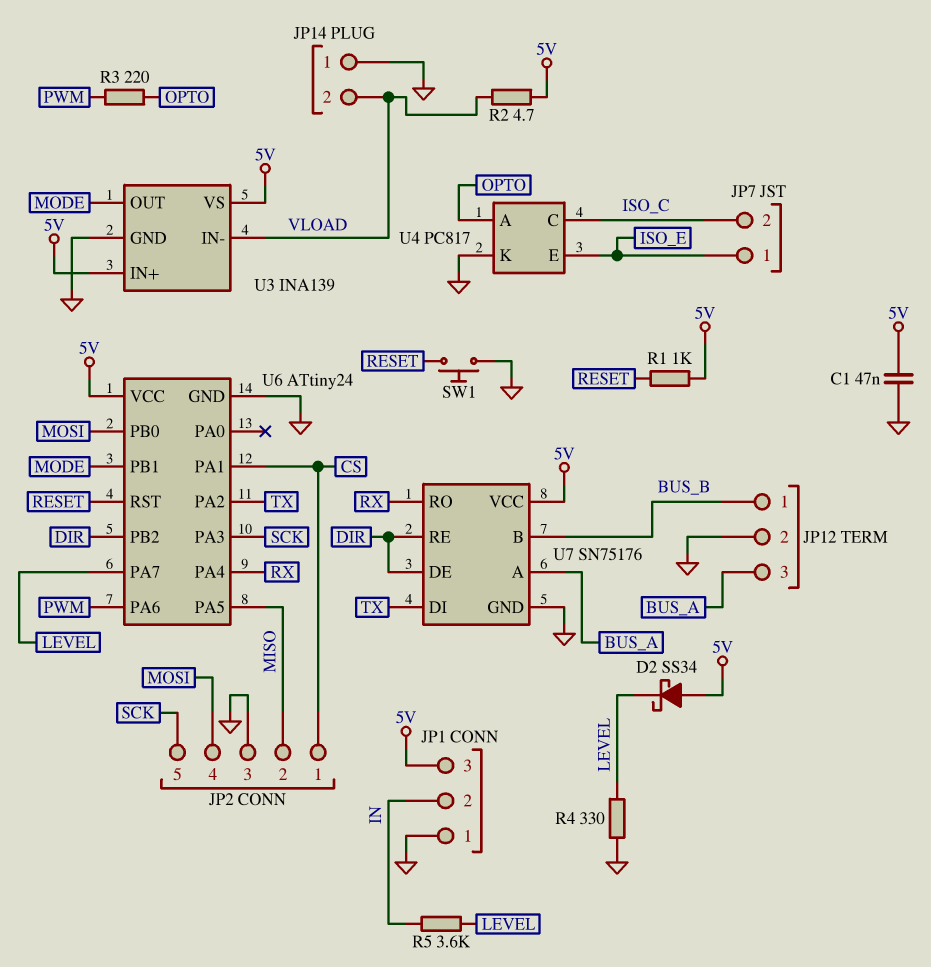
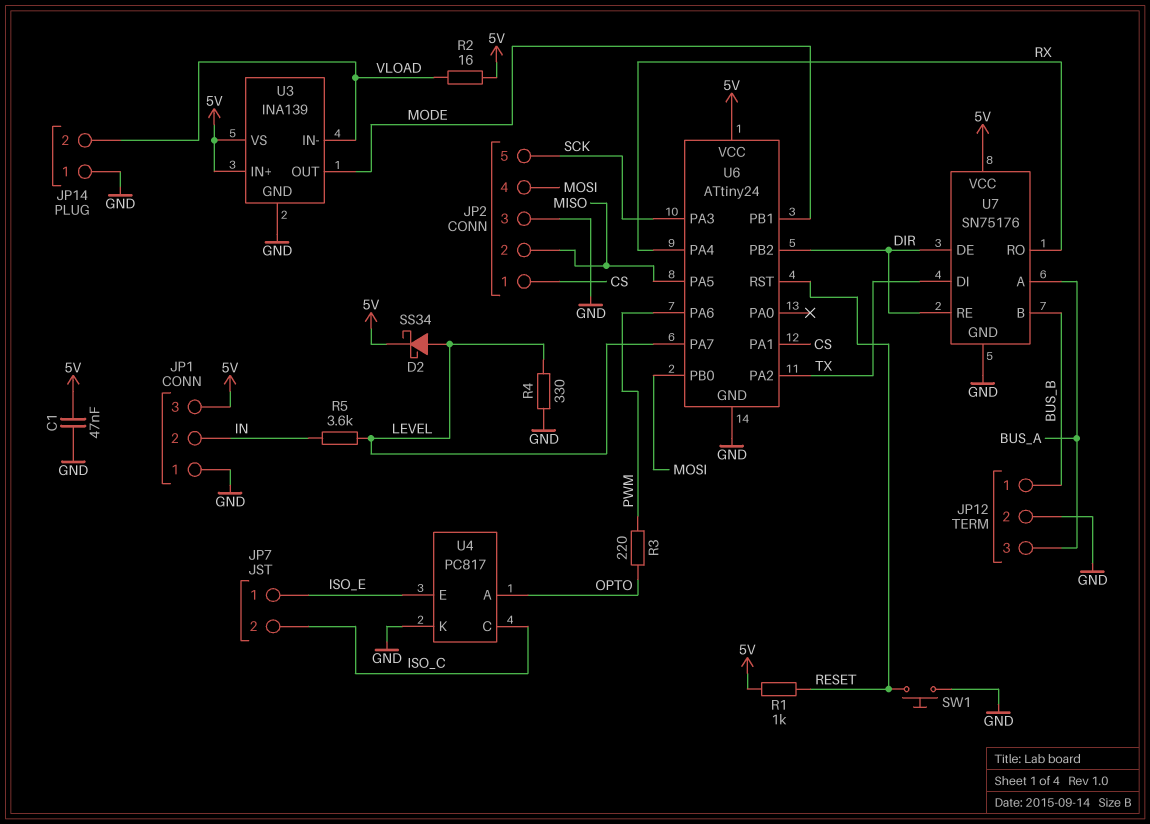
D2: schottky SS34 (A 5V, K LEVEL) -> schottky SS34 (A LEVEL, K 5V)
R2: 4.7 (5V, VLOAD) -> 16 (5V, VLOAD)

